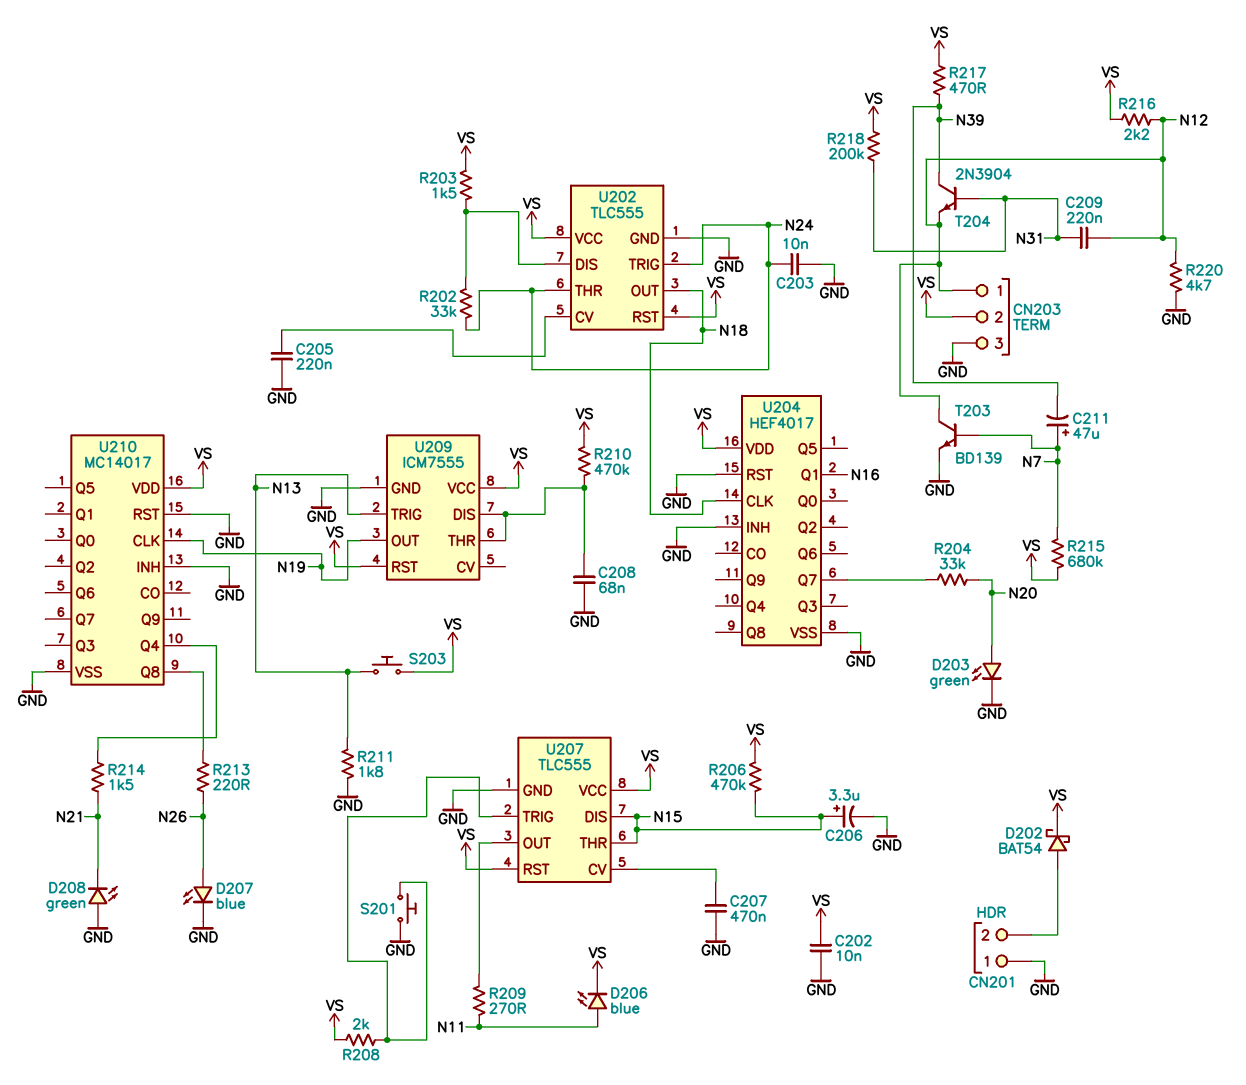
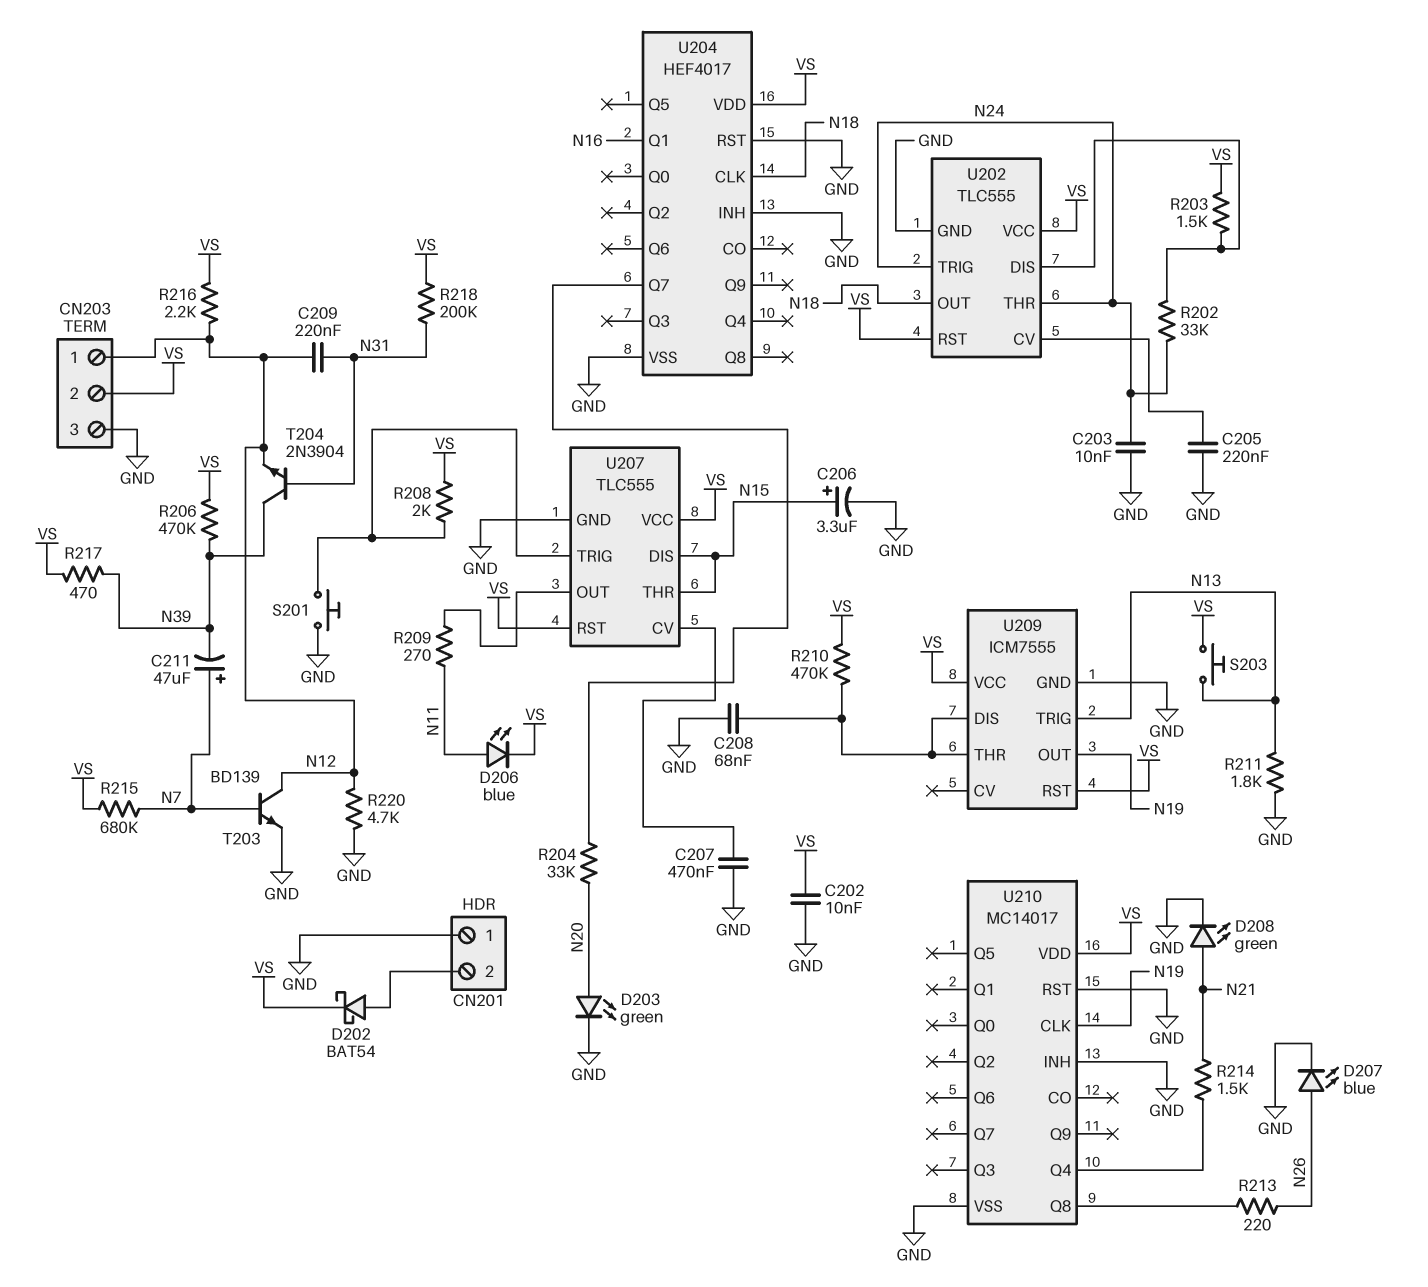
D208: LED green (A GND, K N21) -> LED green (A N21, K GND)
R206: 470k (N15, VS) -> 470k (N39, VS)

